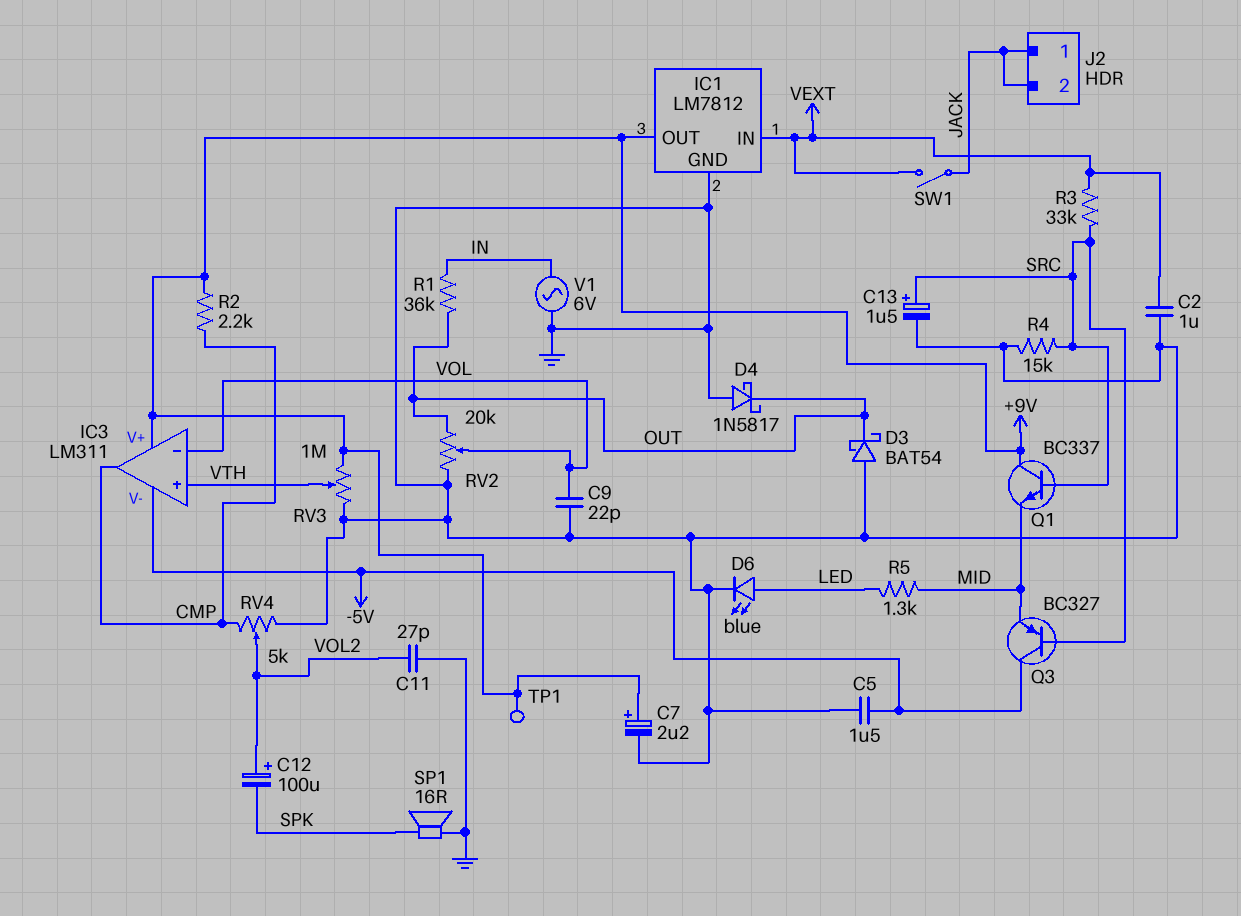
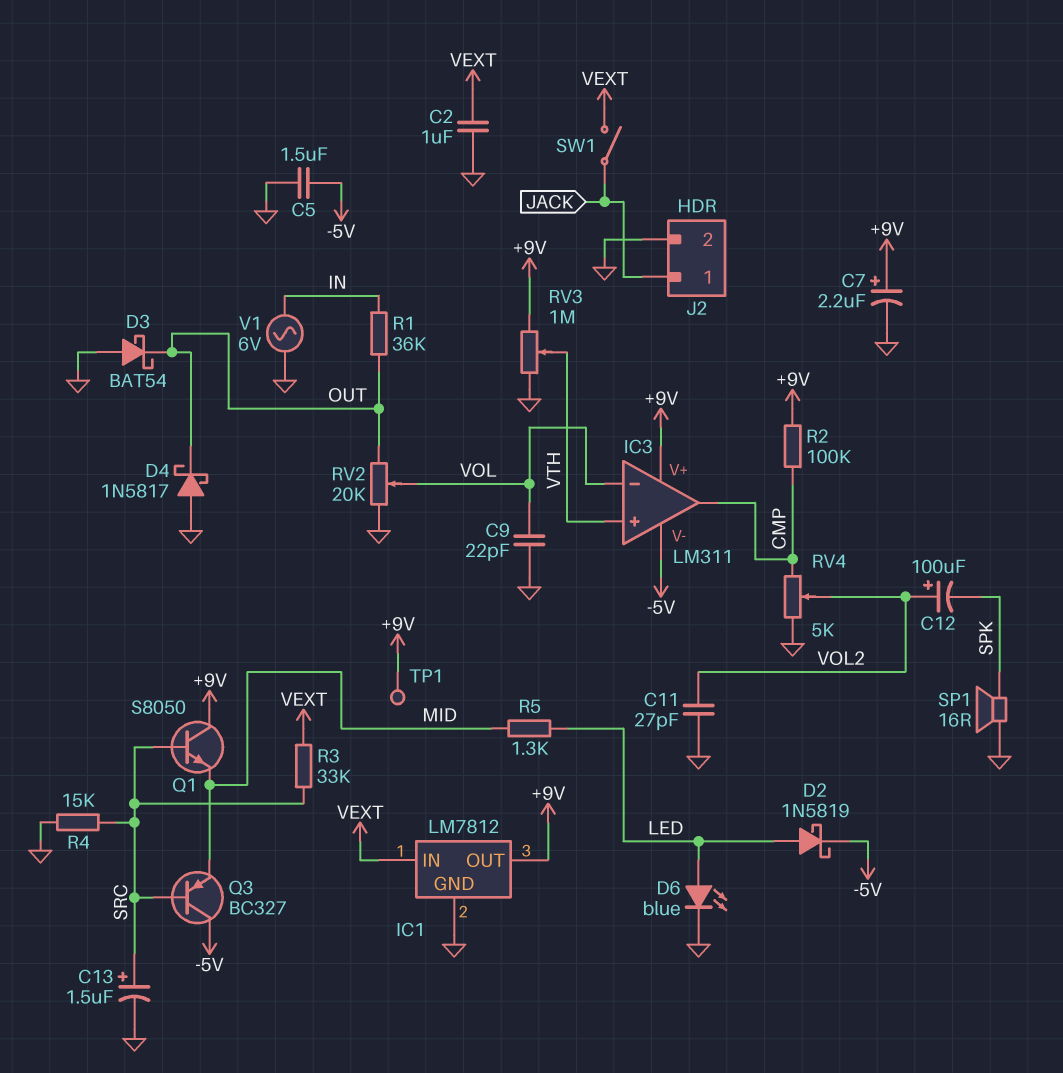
D2: none -> schottky 1N5819 (A LED, K -5V)
J2 pin 2: JACK -> GND
Q1: NPN BC337 (B SRC, C +9V, E MID) -> NPN S8050 (B SRC, C +9V, E MID)
R2: 2.2k (+9V, CMP) -> 100k (+9V, CMP)

